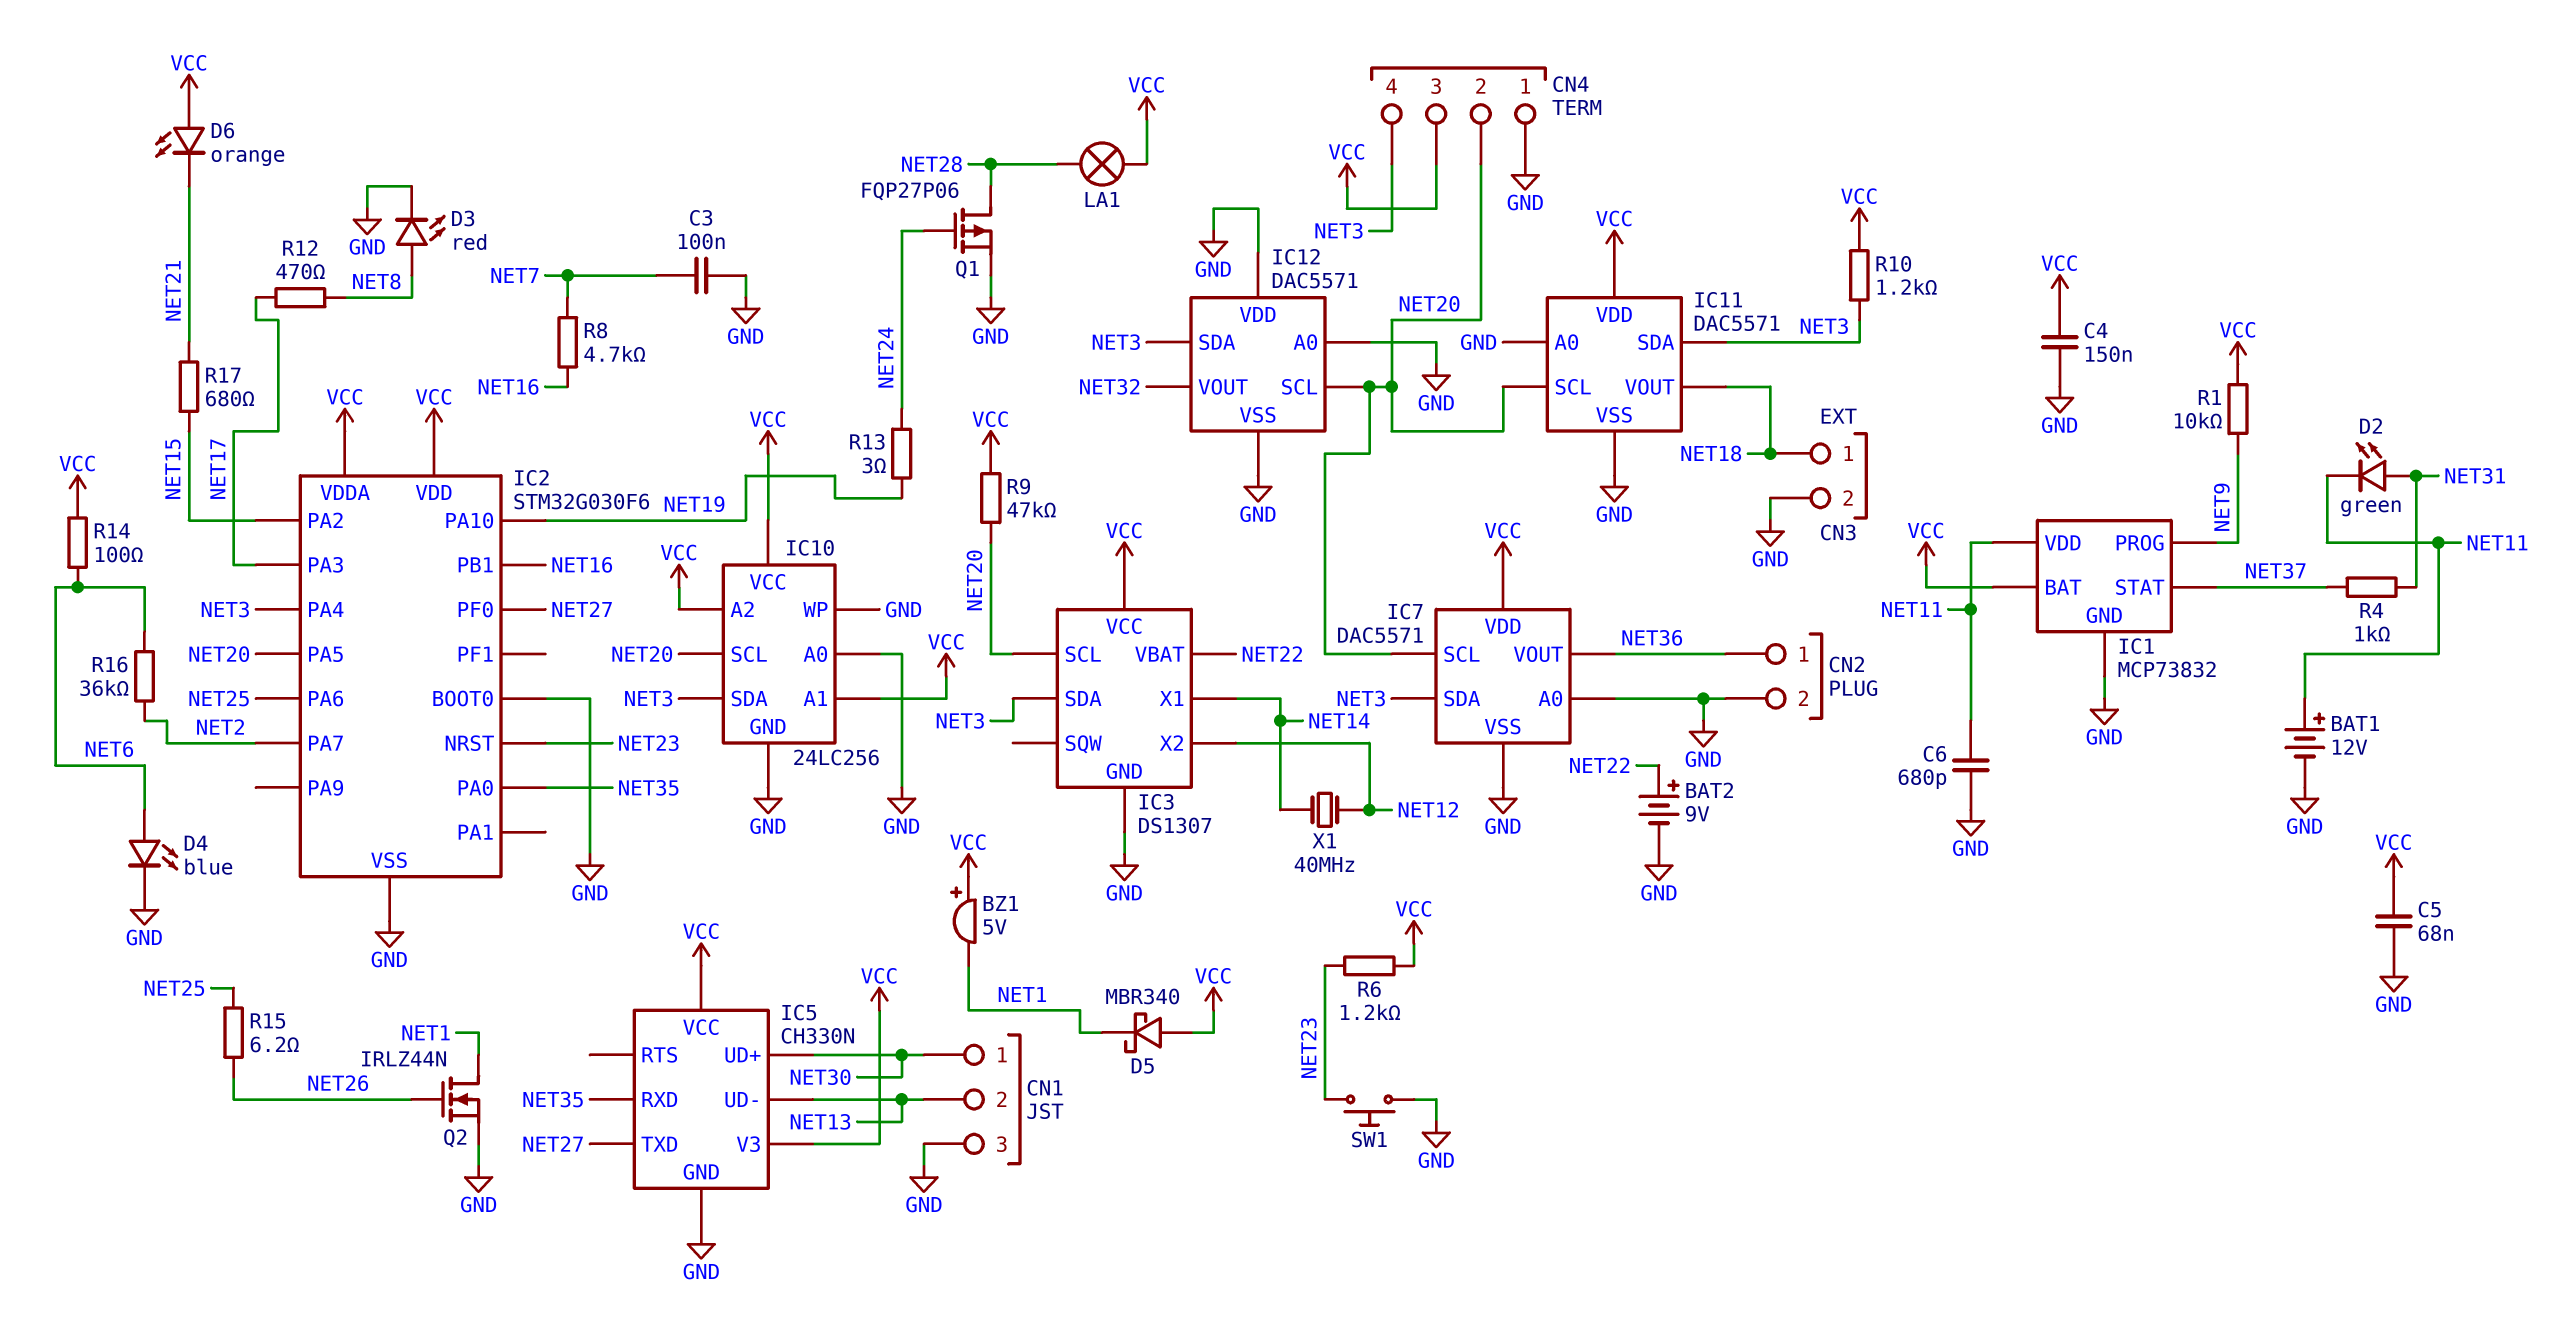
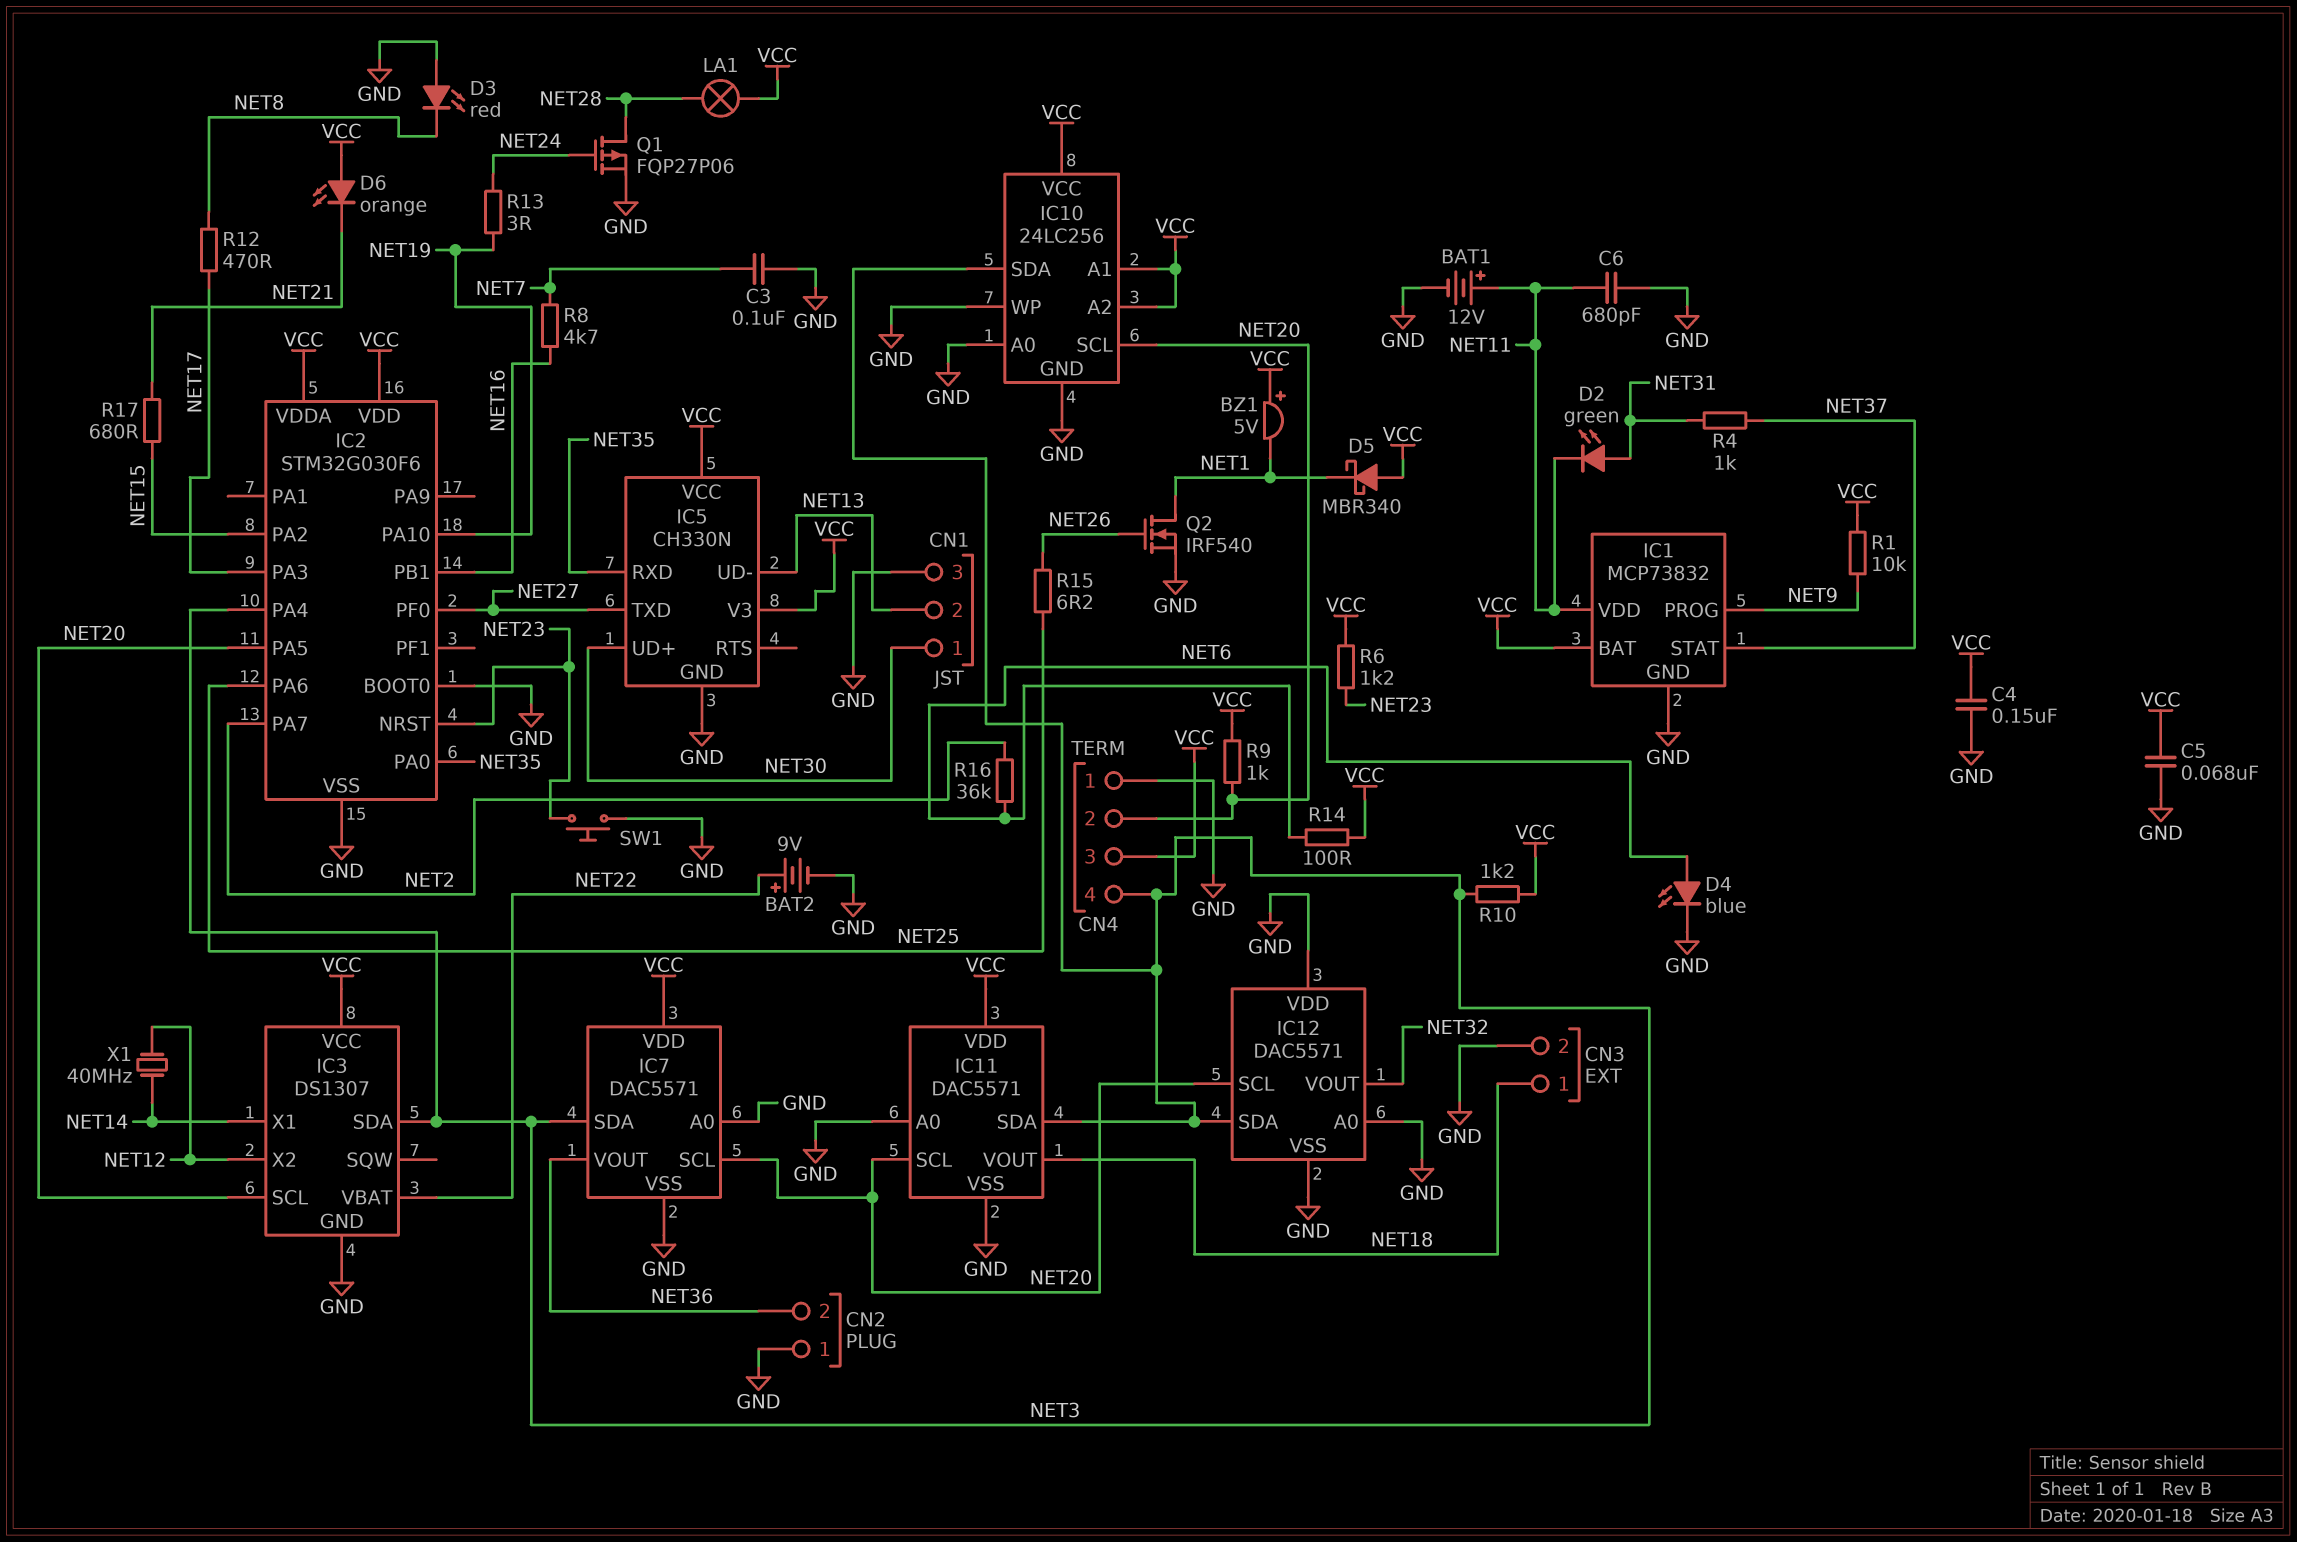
CN2 pin 1: NET36 -> GND
CN2 pin 2: GND -> NET36
D3: LED red (A NET8, K GND) -> LED red (A GND, K NET8)
Q2: NMOS IRLZ44N (G NET26, D NET1, S GND) -> NMOS IRF540 (G NET26, D NET1, S GND)
R9: 47k (NET20, VCC) -> 1k (NET20, VCC)

